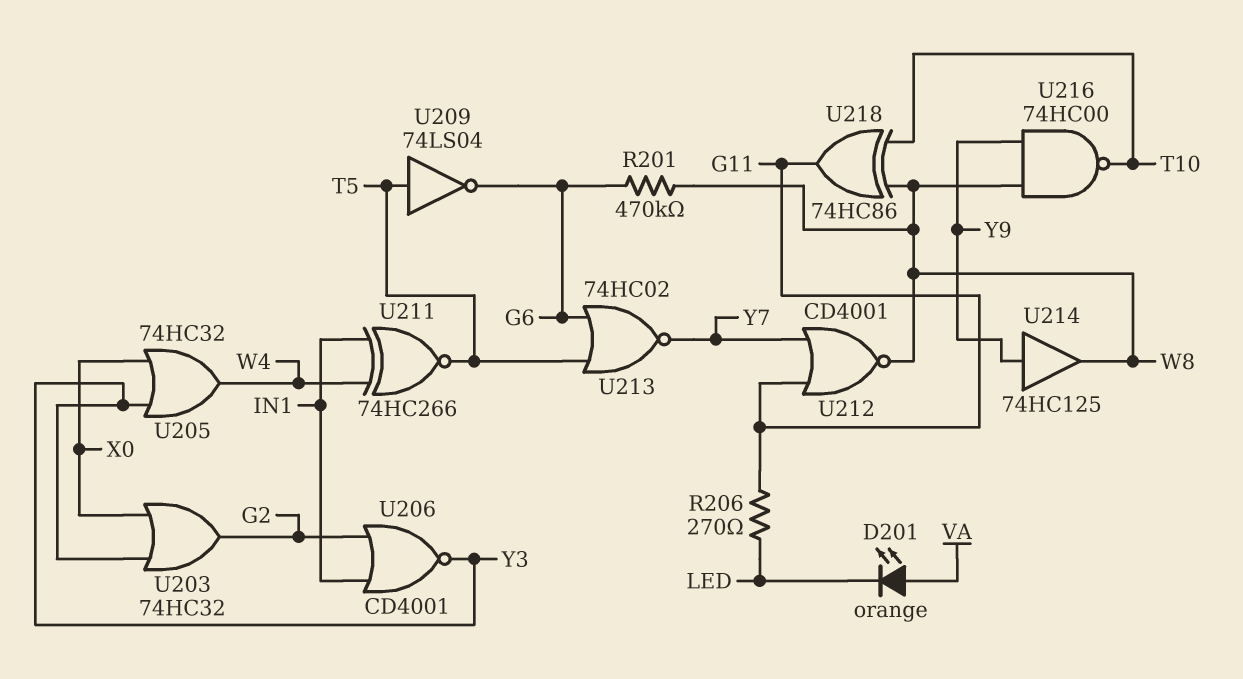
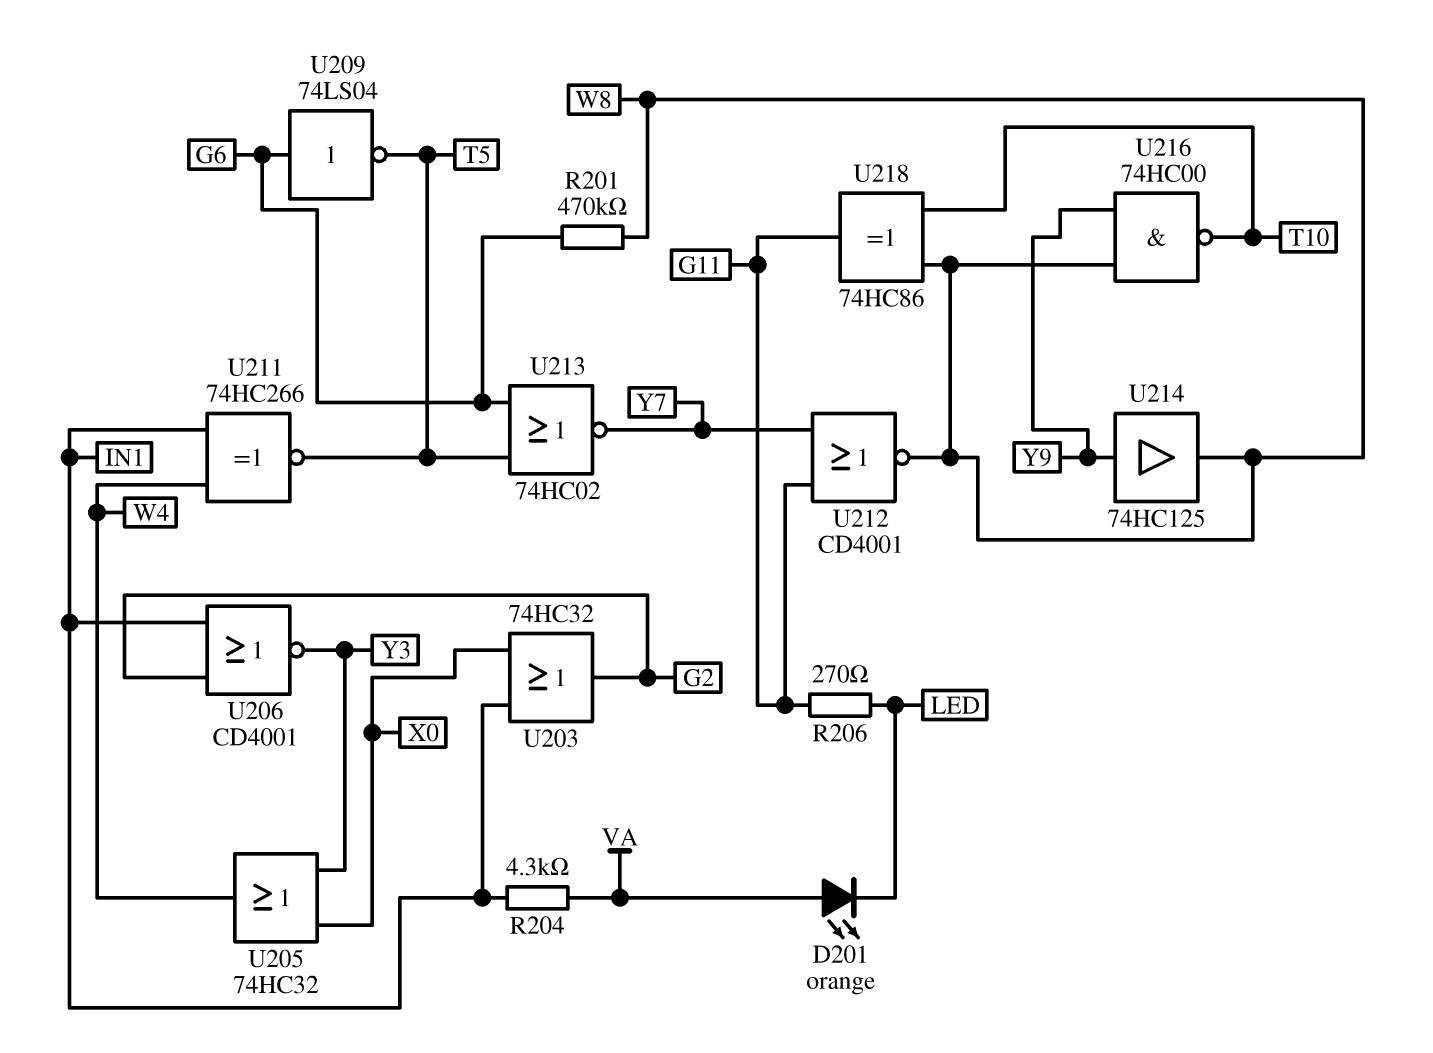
R204: none -> 4.3k (IN1, VA)
U203: OR 74HC32 (in X0, in Y3, out G2) -> OR 74HC32 (in IN1, in X0, out G2)
U209: NOT 74LS04 (in T5, out G6) -> NOT 74LS04 (in G6, out T5)

